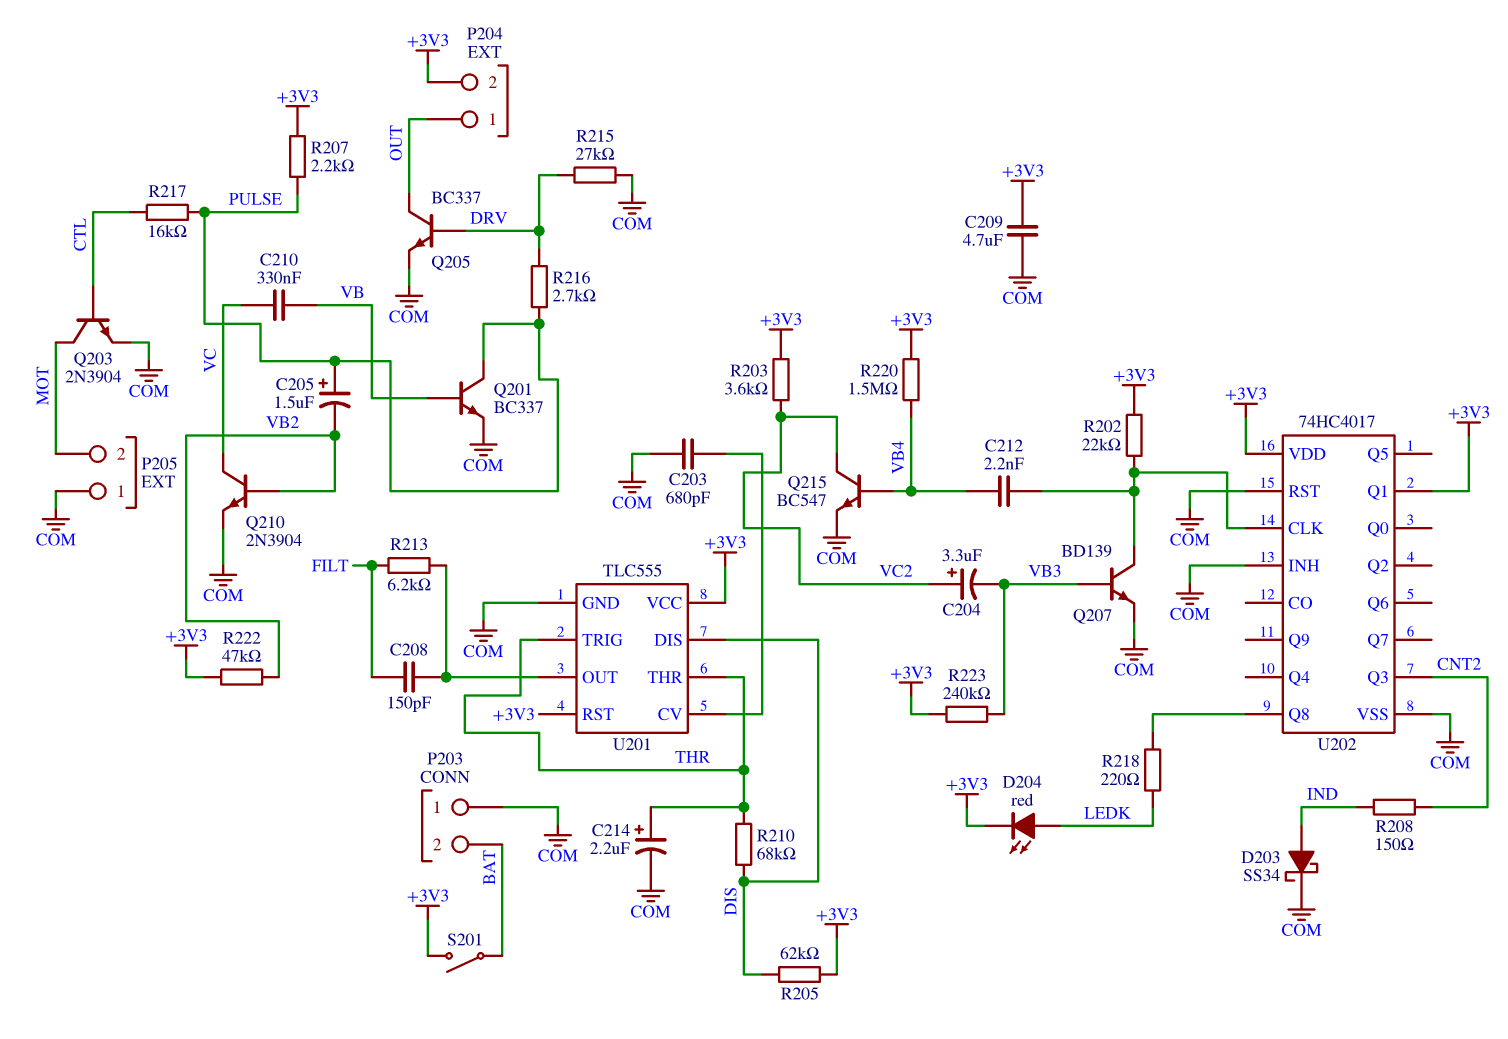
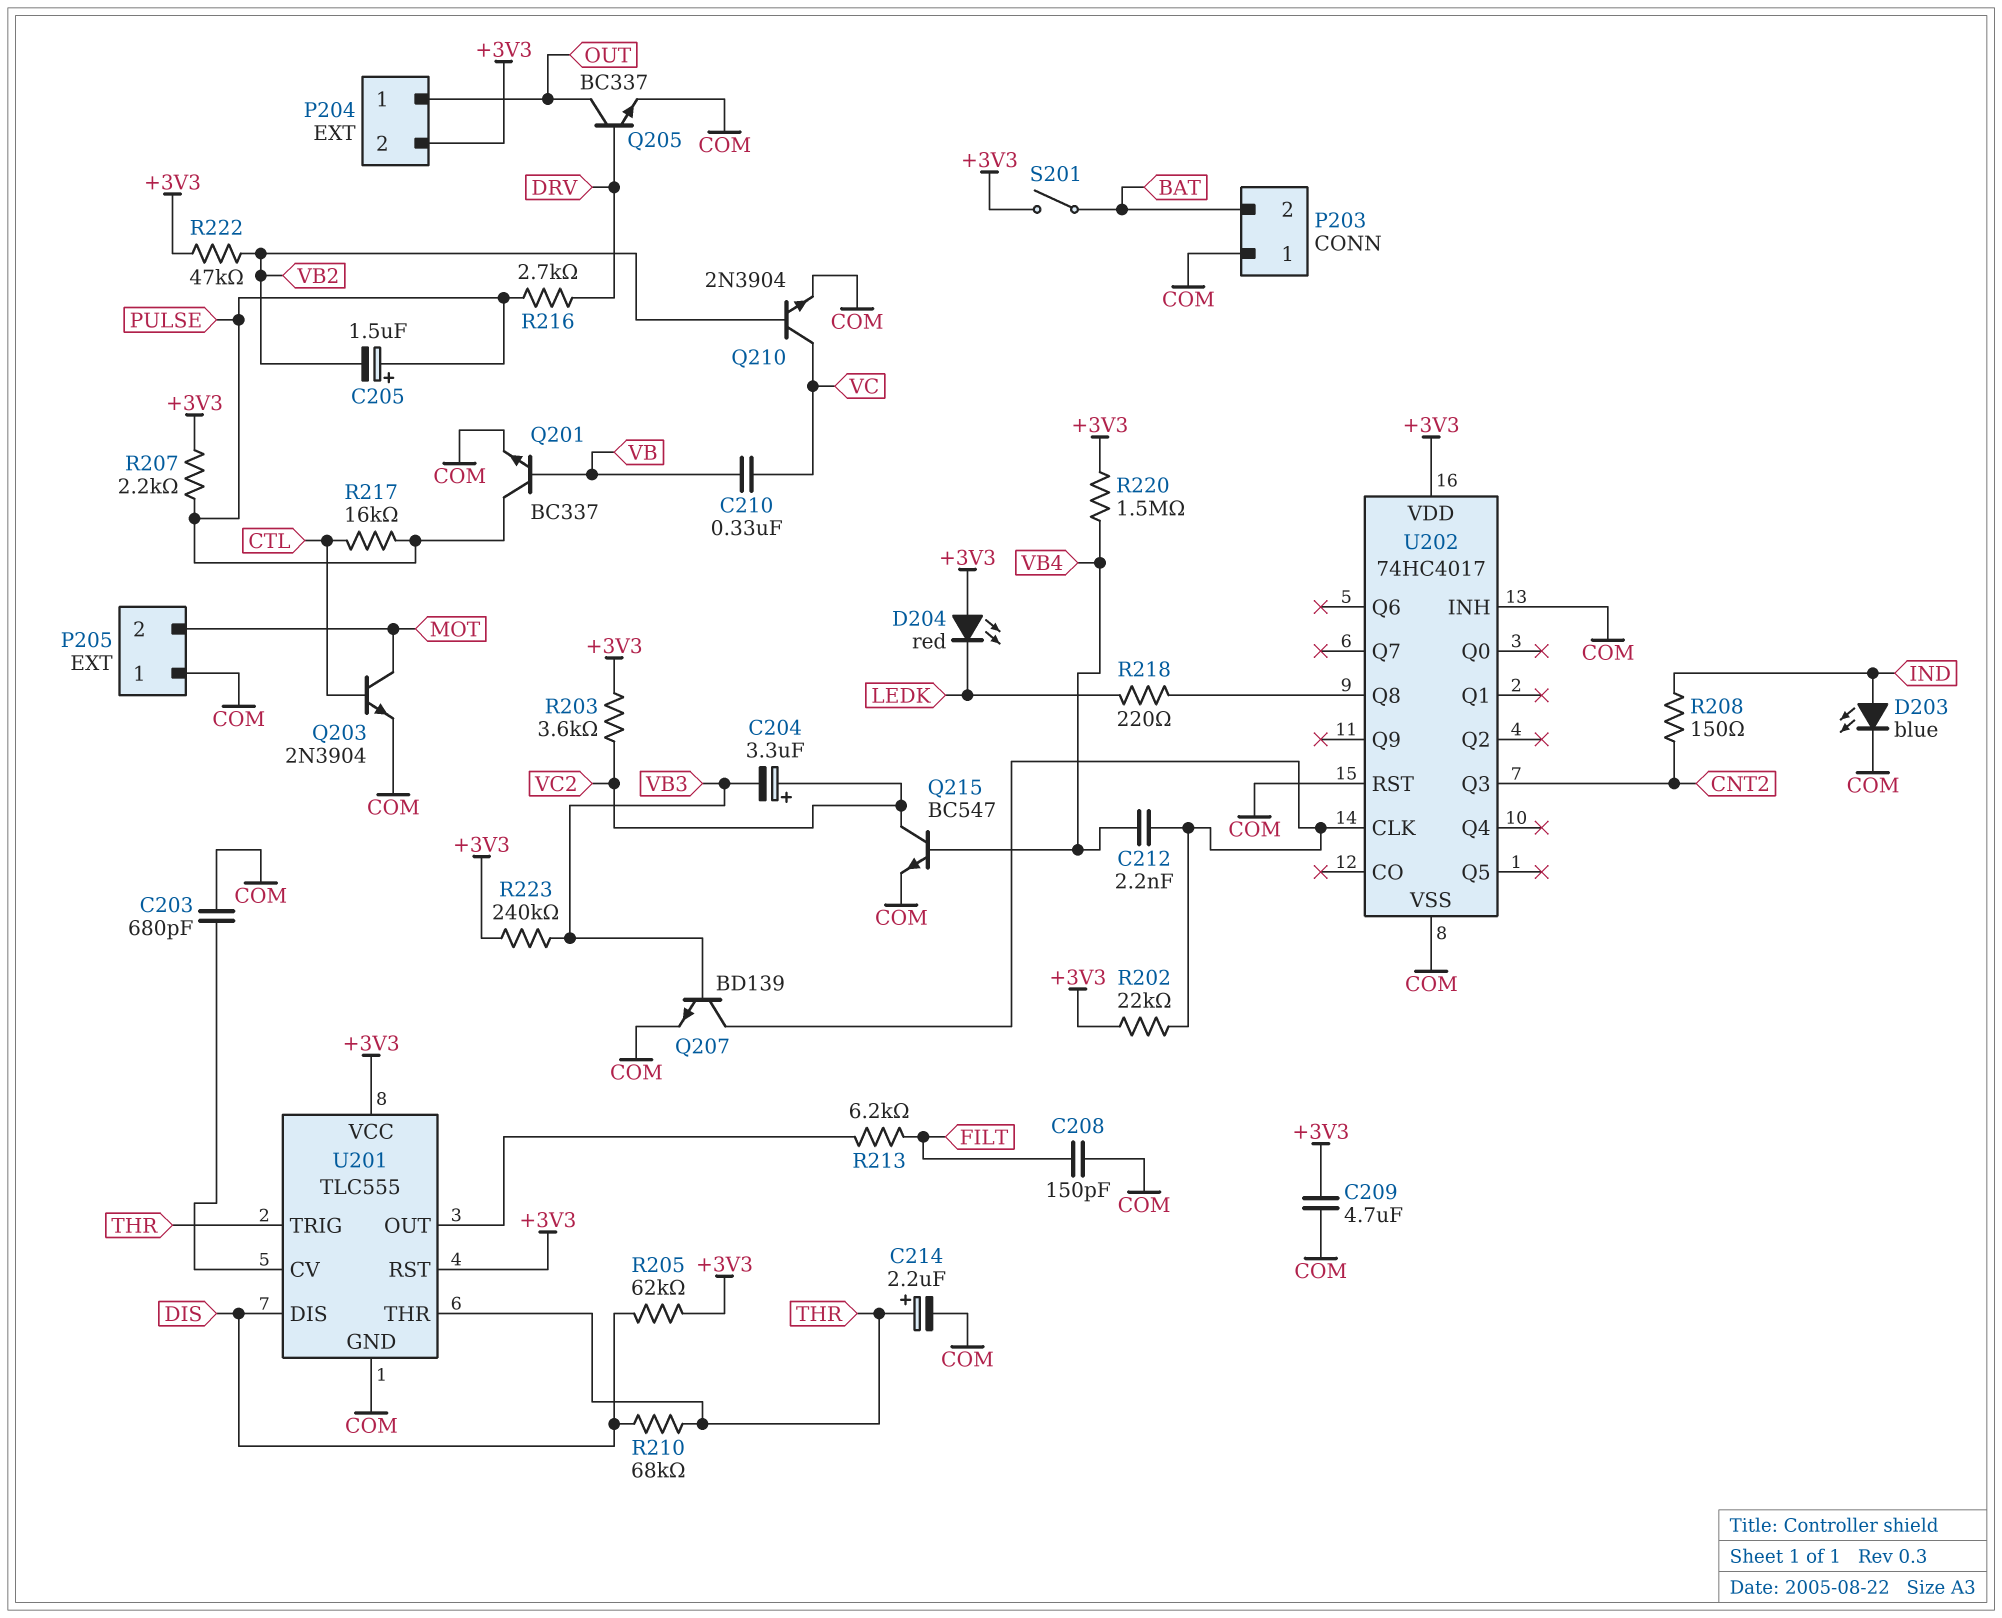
C208: 150pF (FILT, U201/OUT) -> 150pF (COM, FILT)
D203: schottky SS34 (A IND, K COM) -> LED blue (A IND, K COM)
D204: LED red (A LEDK, K +3V3) -> LED red (A +3V3, K LEDK)
R215: 27k (COM, DRV) -> none
U202 pin Q1: +3V3 -> none

